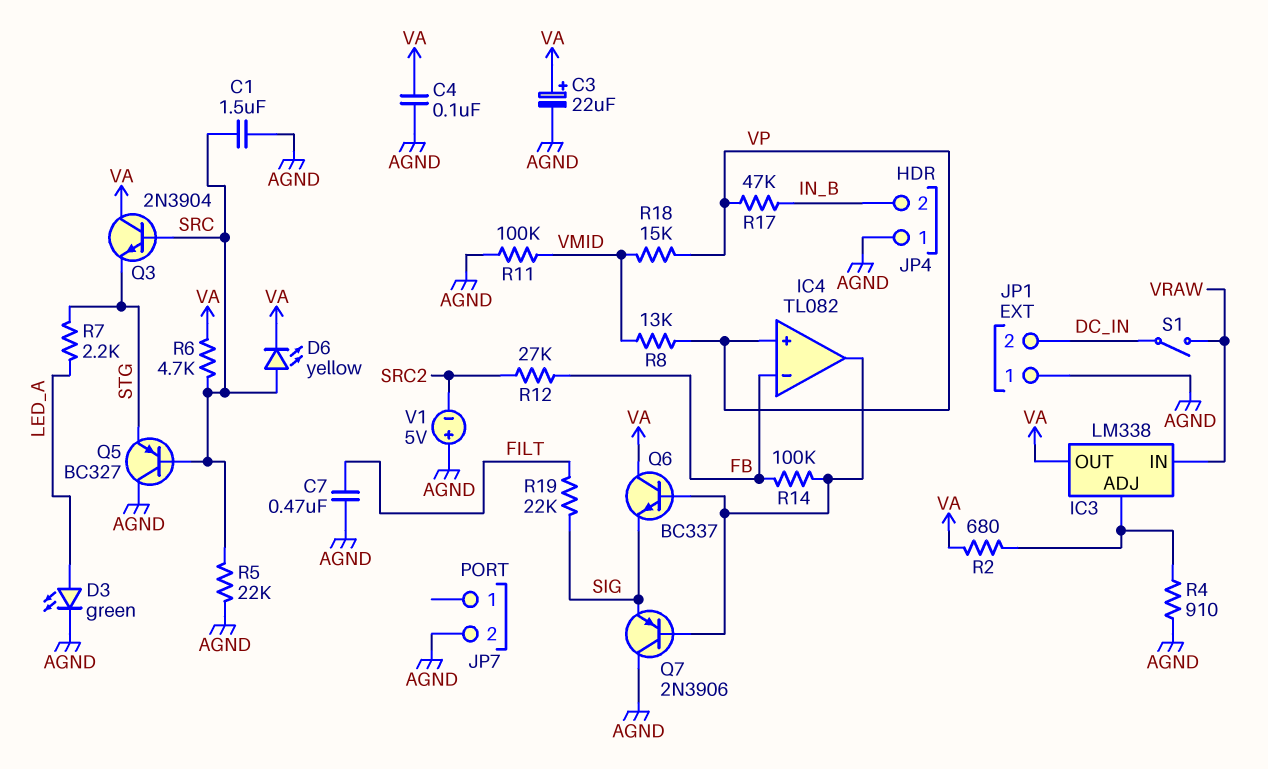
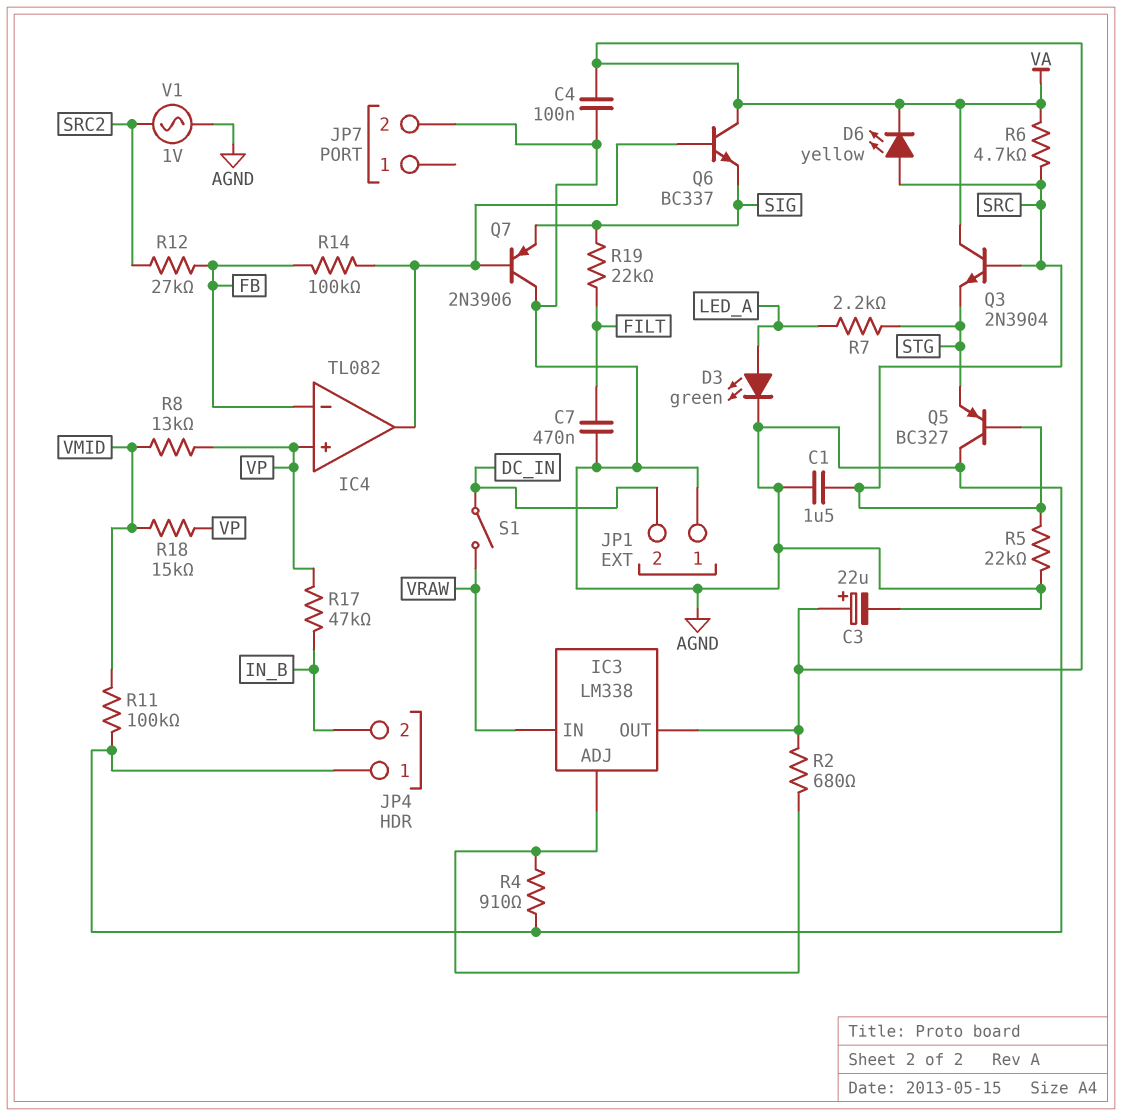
V1: 5V (plus AGND, minus SRC2) -> AC 1V (AGND, SRC2)

